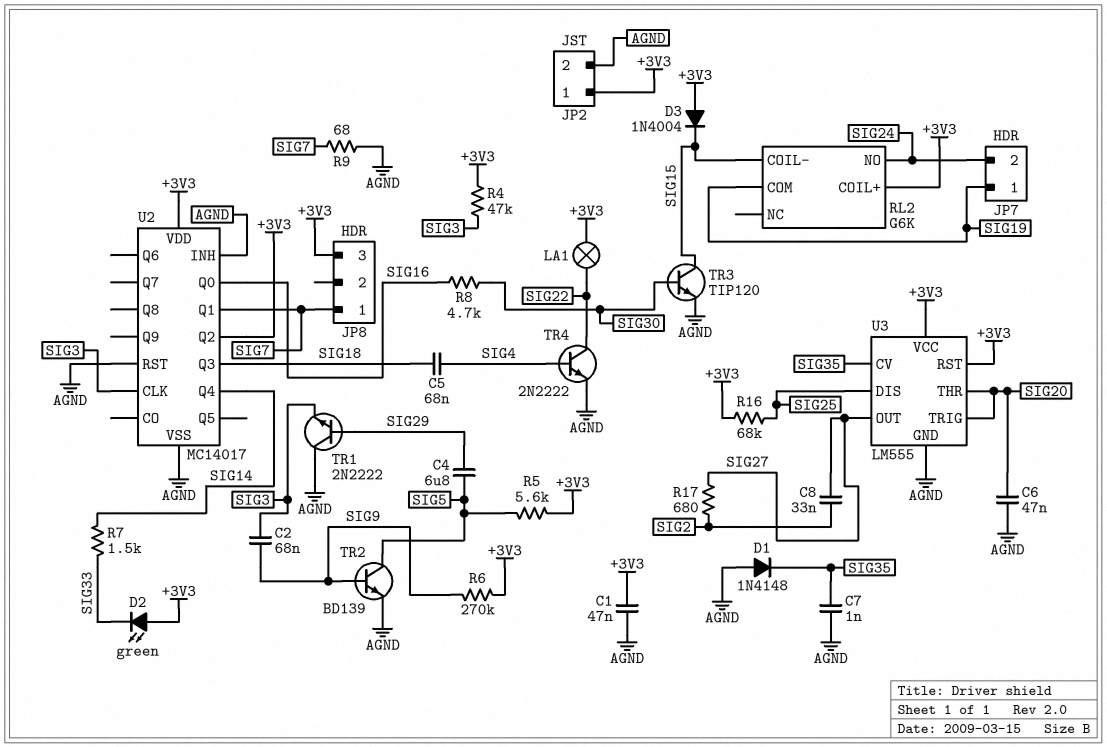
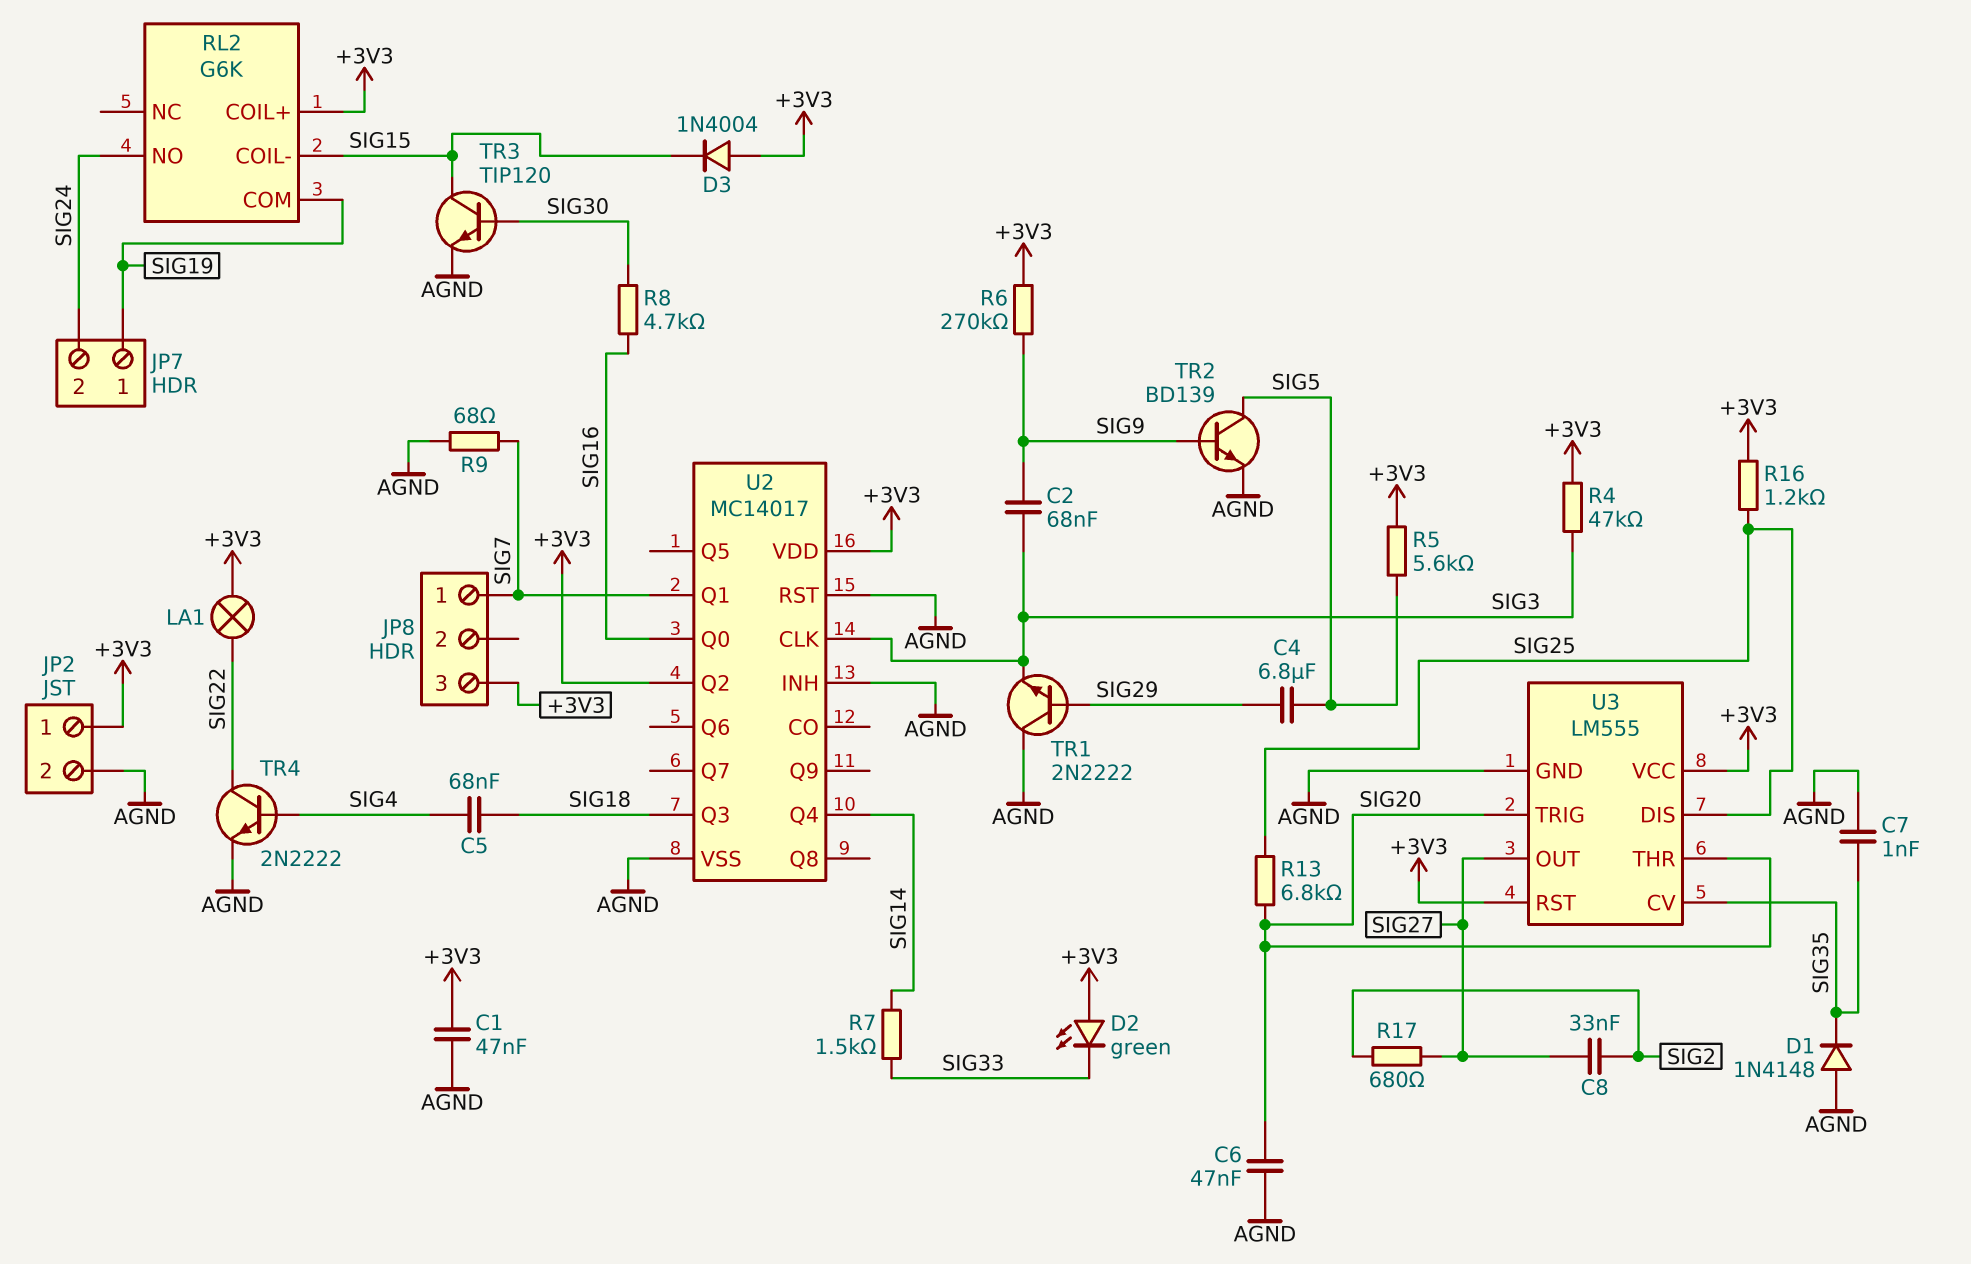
R13: none -> 6.8k (SIG20, SIG25)
R16: 68k (+3V3, SIG25) -> 1.2k (+3V3, SIG25)

